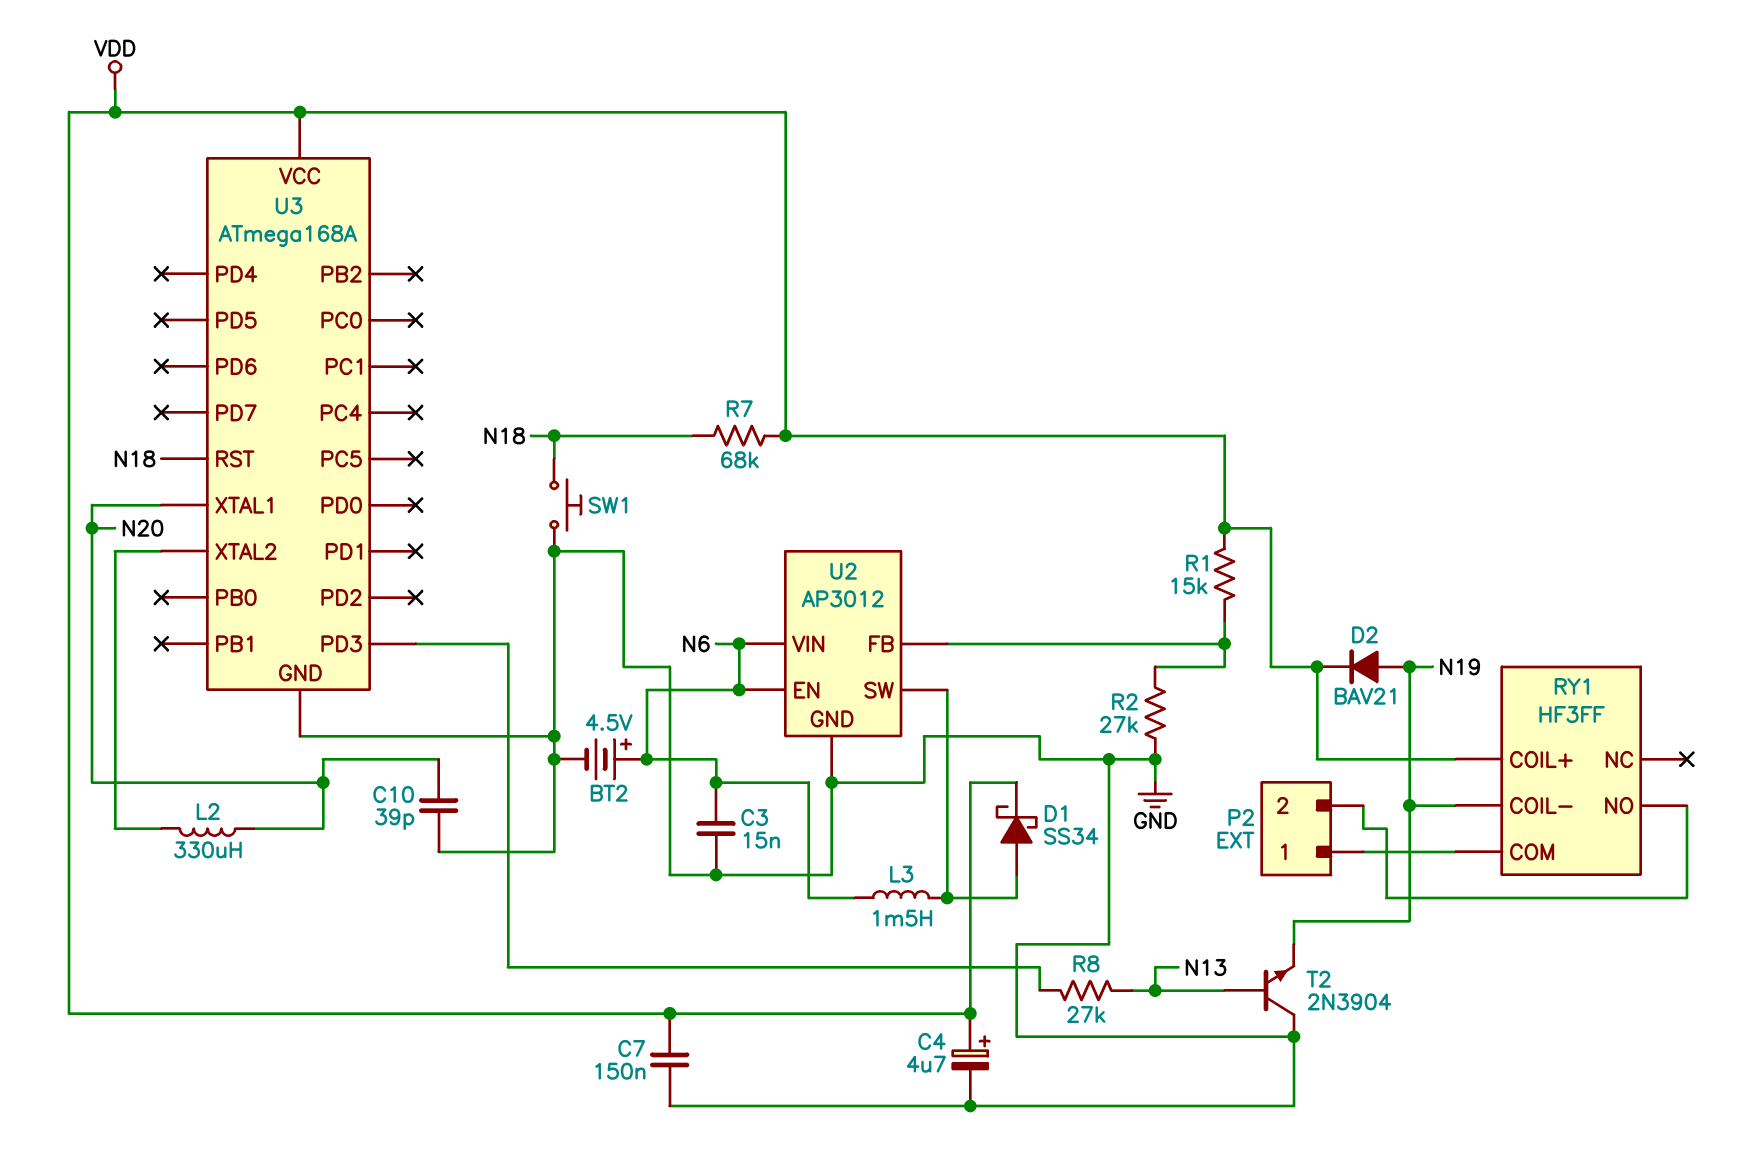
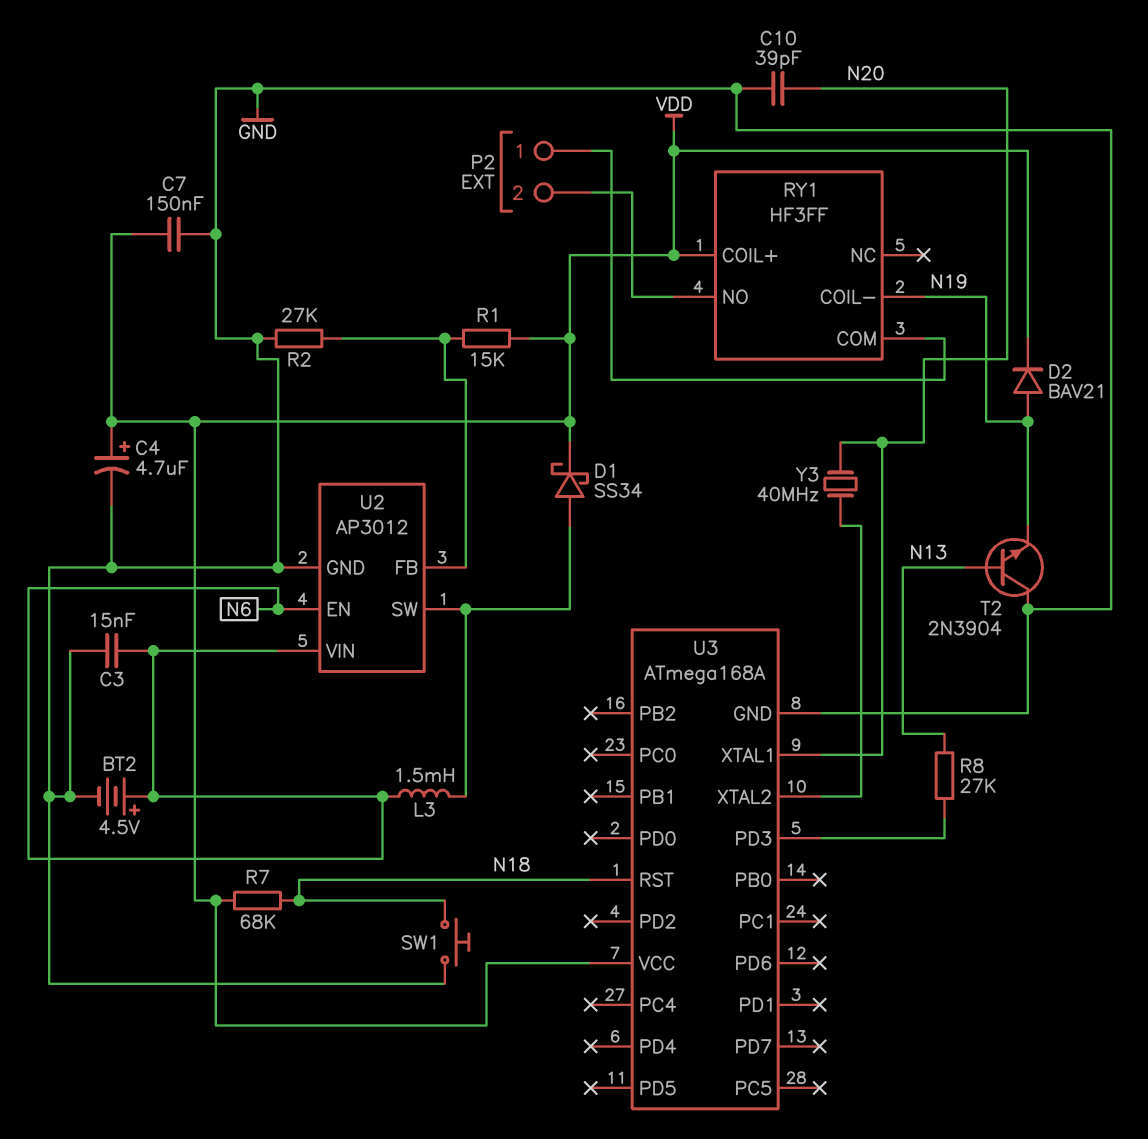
L2: 330uH (N20, U3/XTAL2) -> none
Y3: none -> 40MHz (N20, U3/XTAL2)

